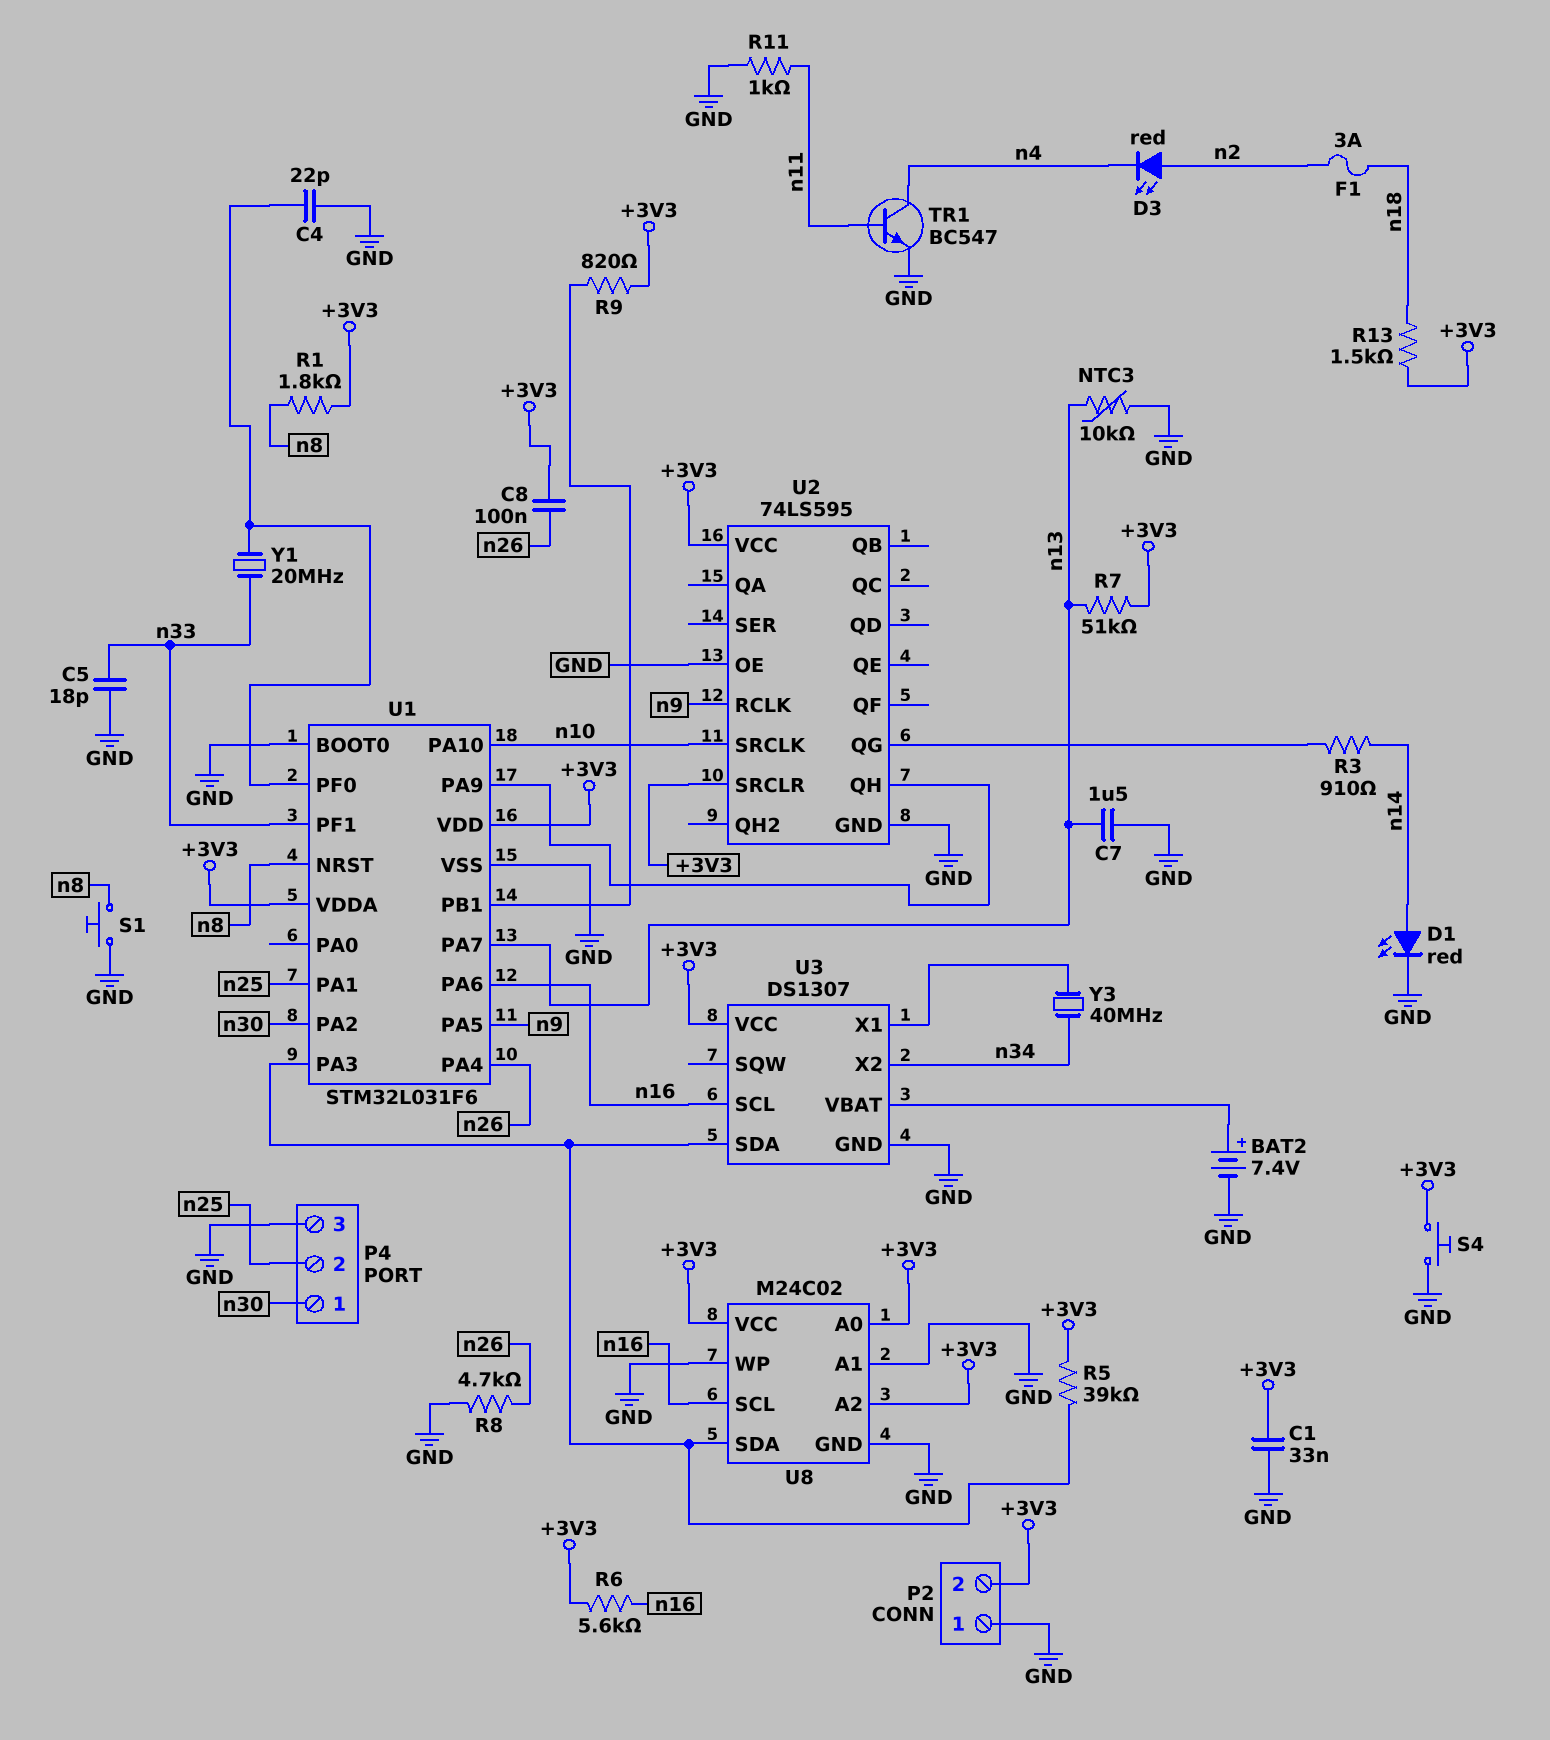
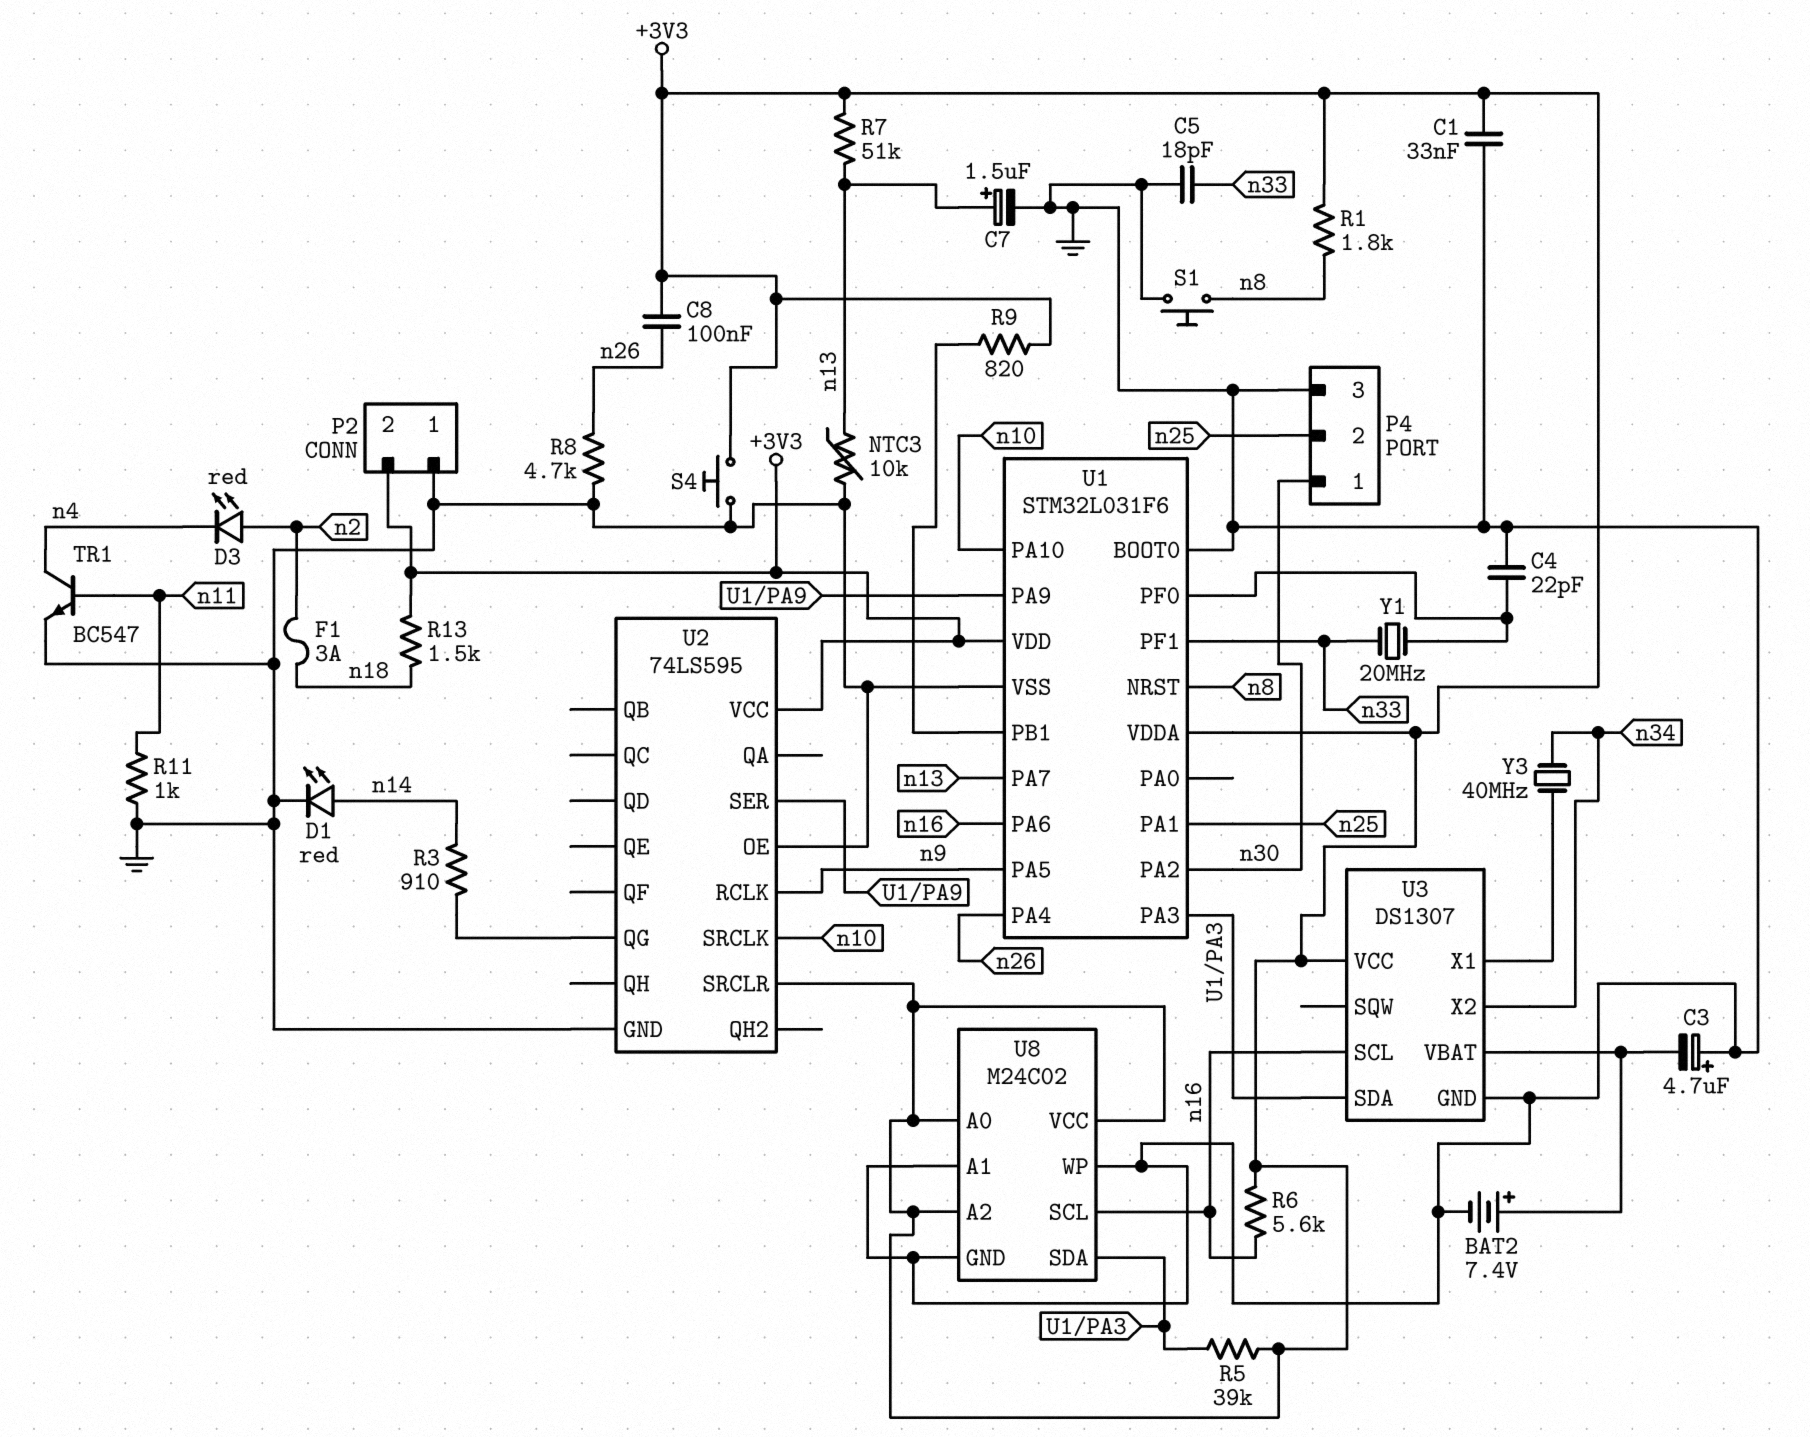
C3: none -> 4.7uF (plus GND, minus U3/VBAT)
C7: 1.5uF (GND, n13) -> 1.5uF (plus n13, minus GND)
U2 pin QH: U1/PA9 -> none
U2 pin SER: none -> U1/PA9

